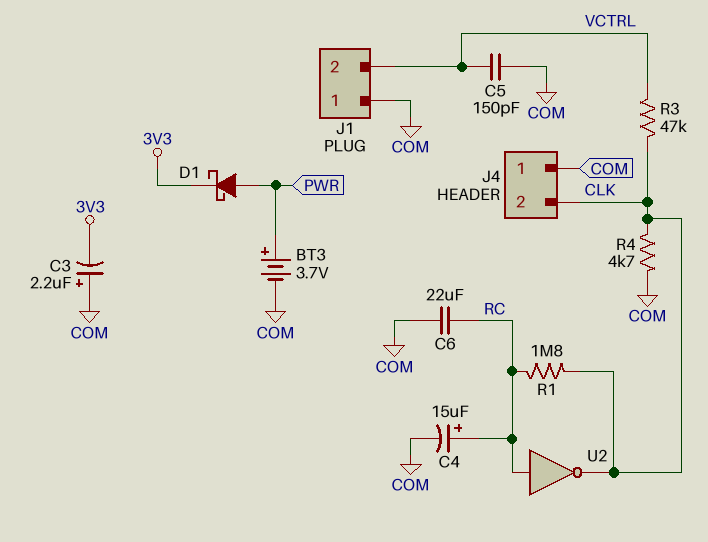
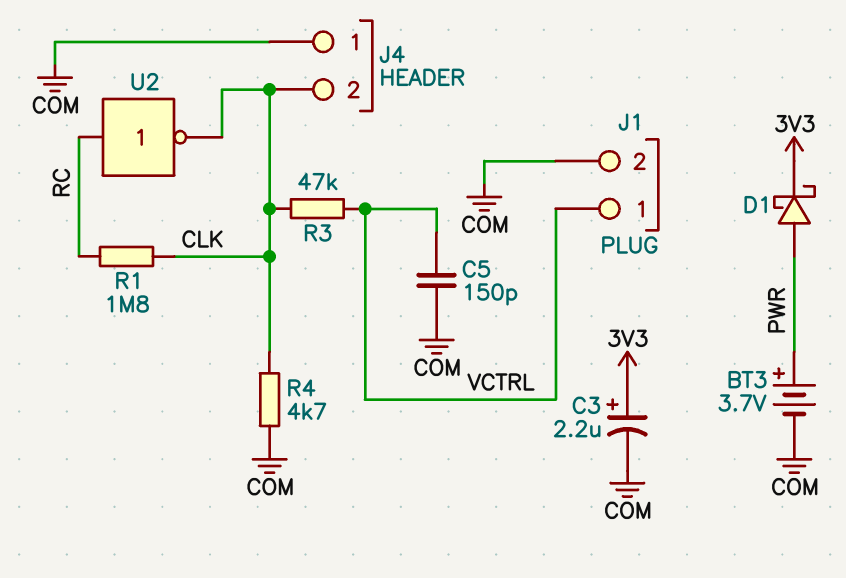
C3: 2.2uF (plus COM, minus 3V3) -> 2.2uF (plus 3V3, minus COM)
C4: 15uF (plus RC, minus COM) -> none
C6: 22uF (COM, RC) -> none
J1 pin 1: COM -> VCTRL
J1 pin 2: VCTRL -> COM

